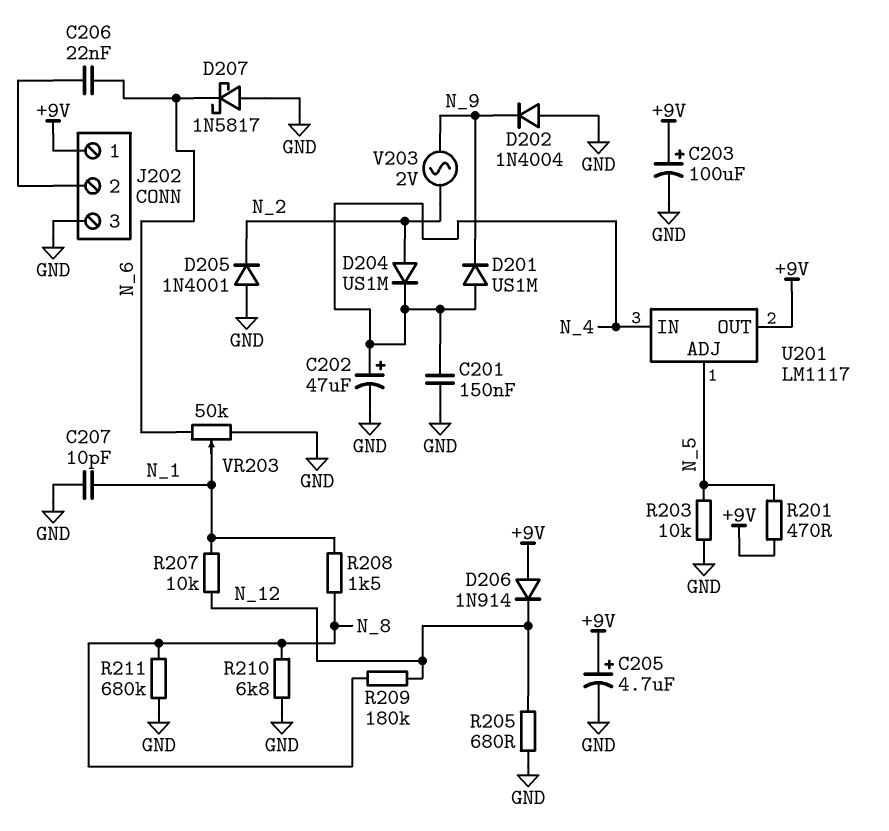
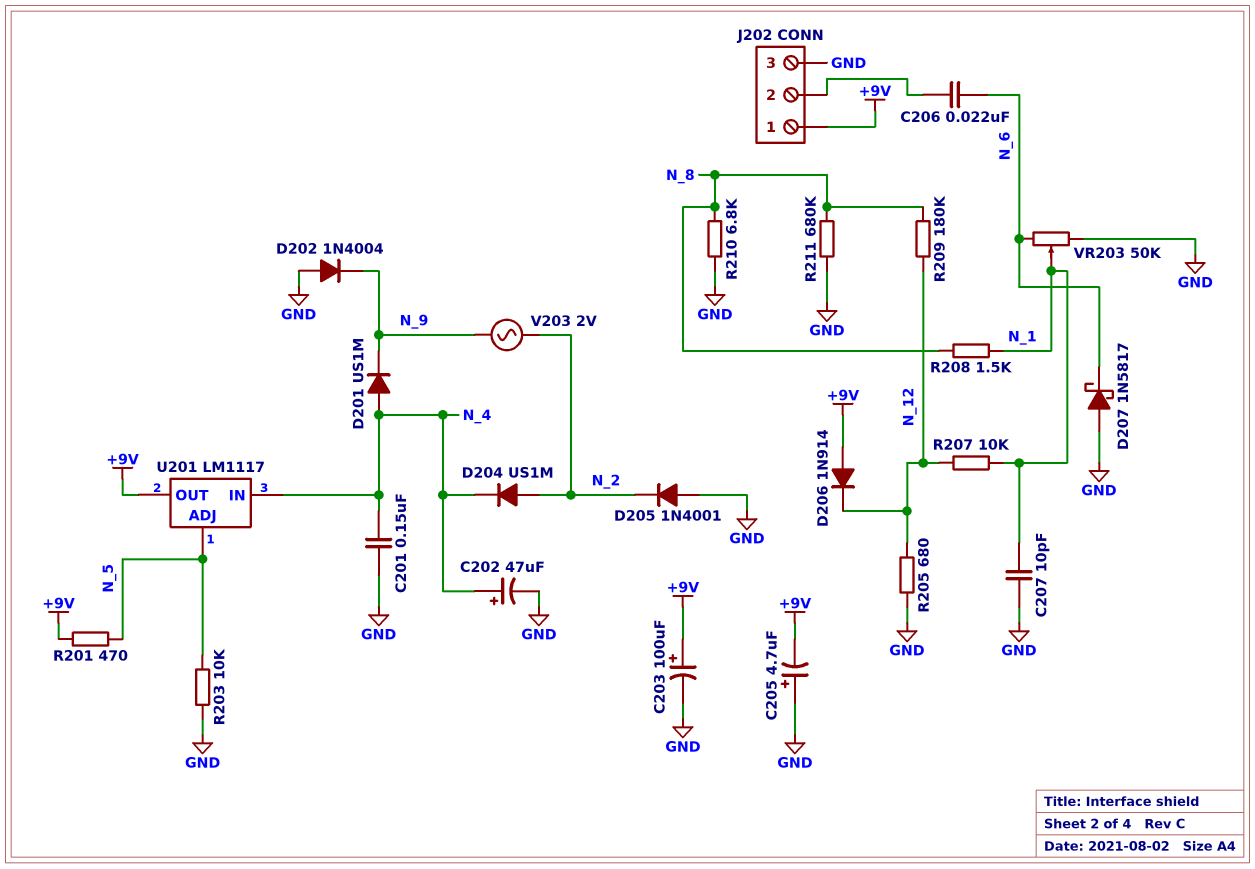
C205: 4.7uF (plus +9V, minus GND) -> 4.7uF (plus GND, minus +9V)

